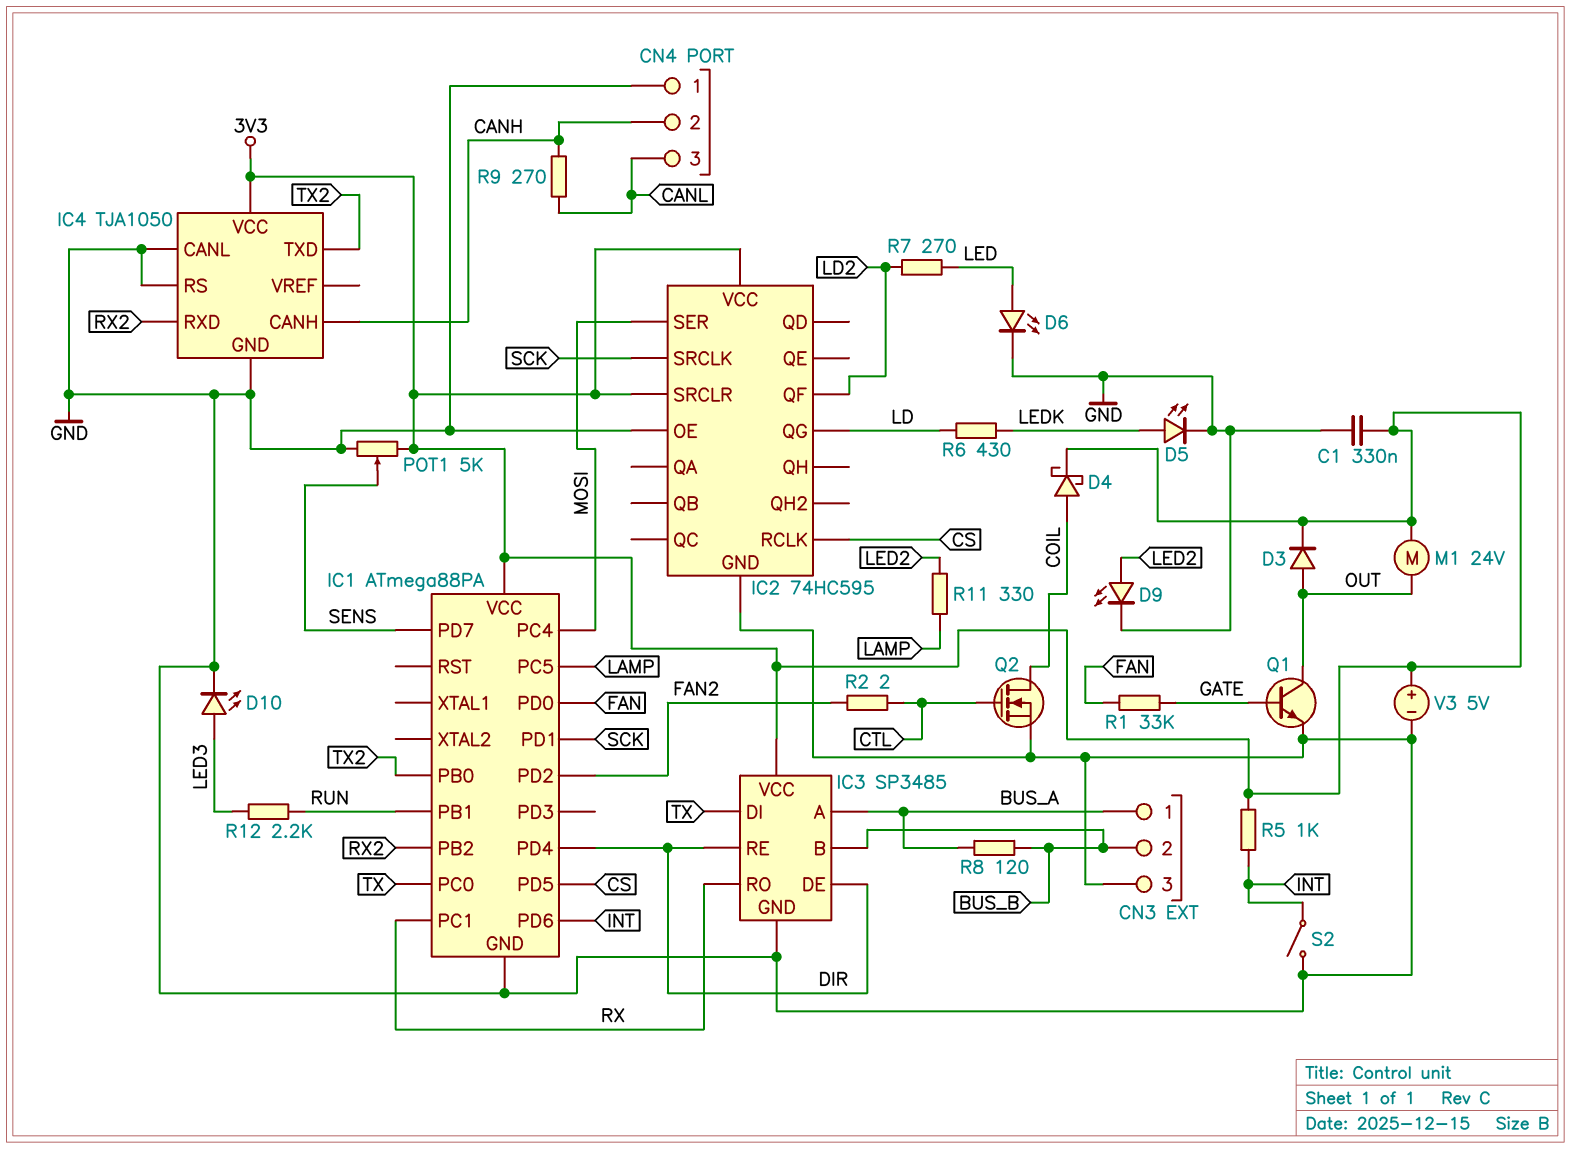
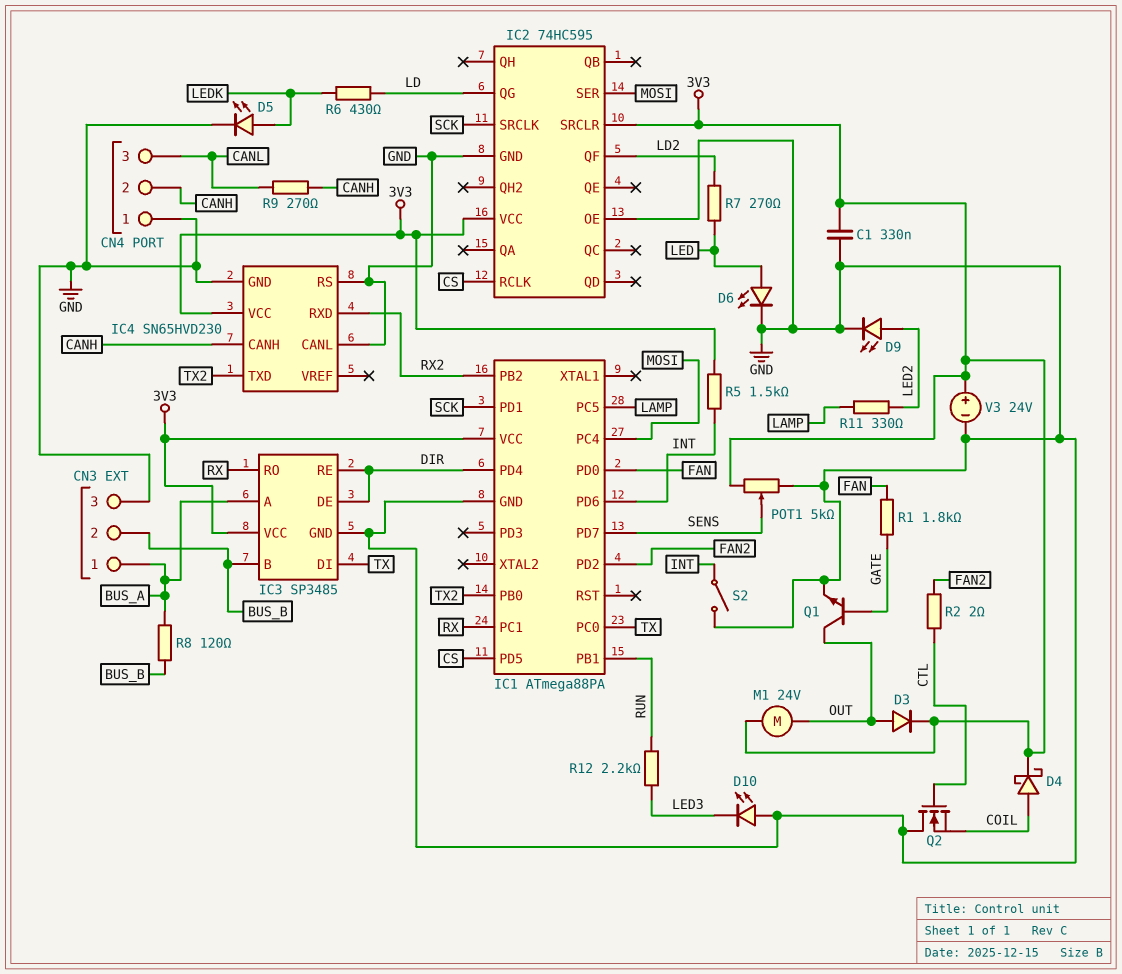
D10: LED (A LED3, K GND) -> LED (A GND, K LED3)
IC4: TJA1050 -> SN65HVD230
Q2: NMOS (G CTL, D COIL, S GND) -> NMOS (G CTL, D GND, S COIL)
R1: 33k (FAN, GATE) -> 1.8k (FAN, GATE)
R5: 1k (3V3, INT) -> 1.5k (3V3, INT)
V3: 5V (plus 3V3, minus GND) -> 24V (plus 3V3, minus GND)

